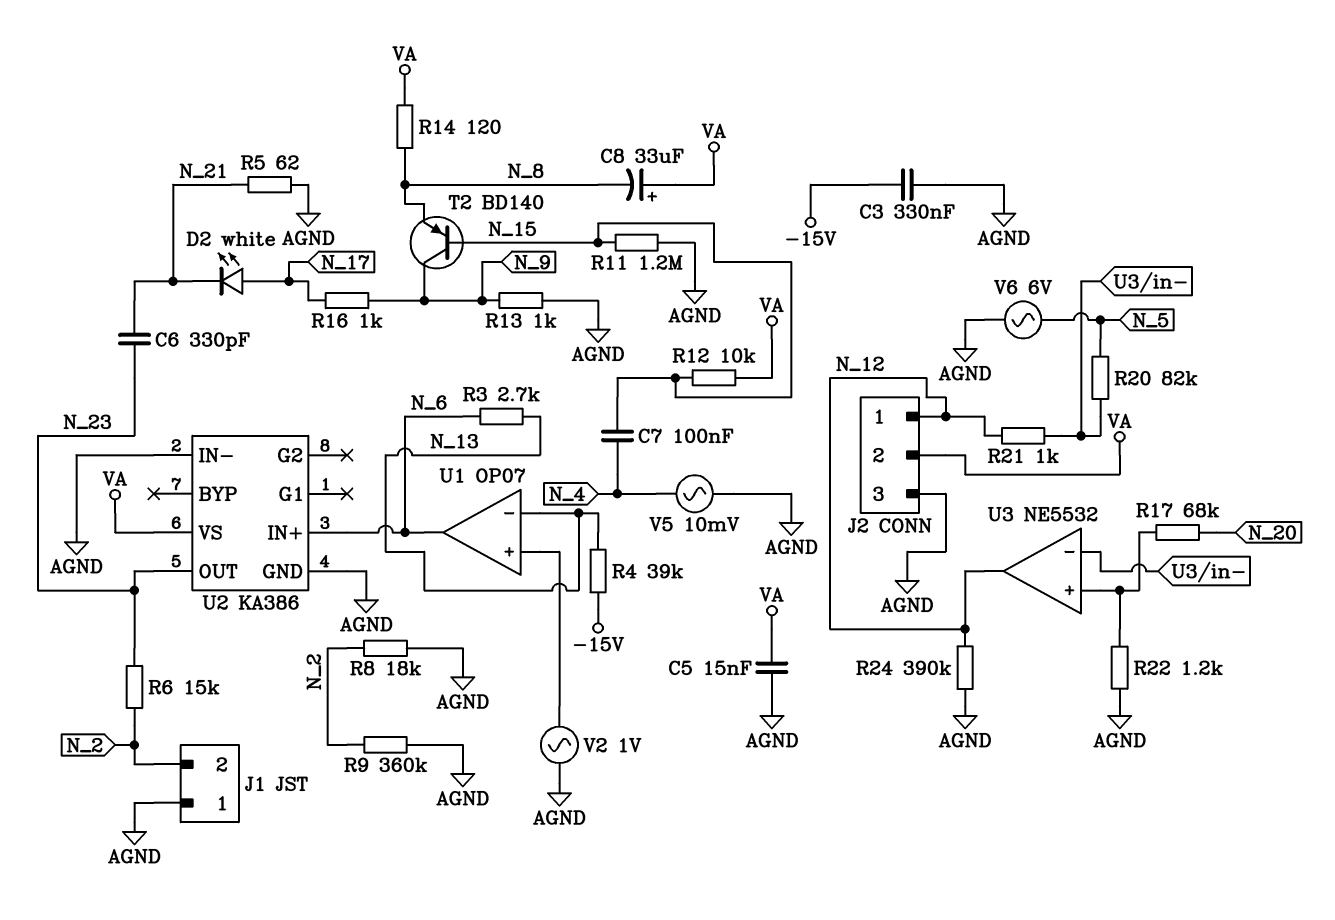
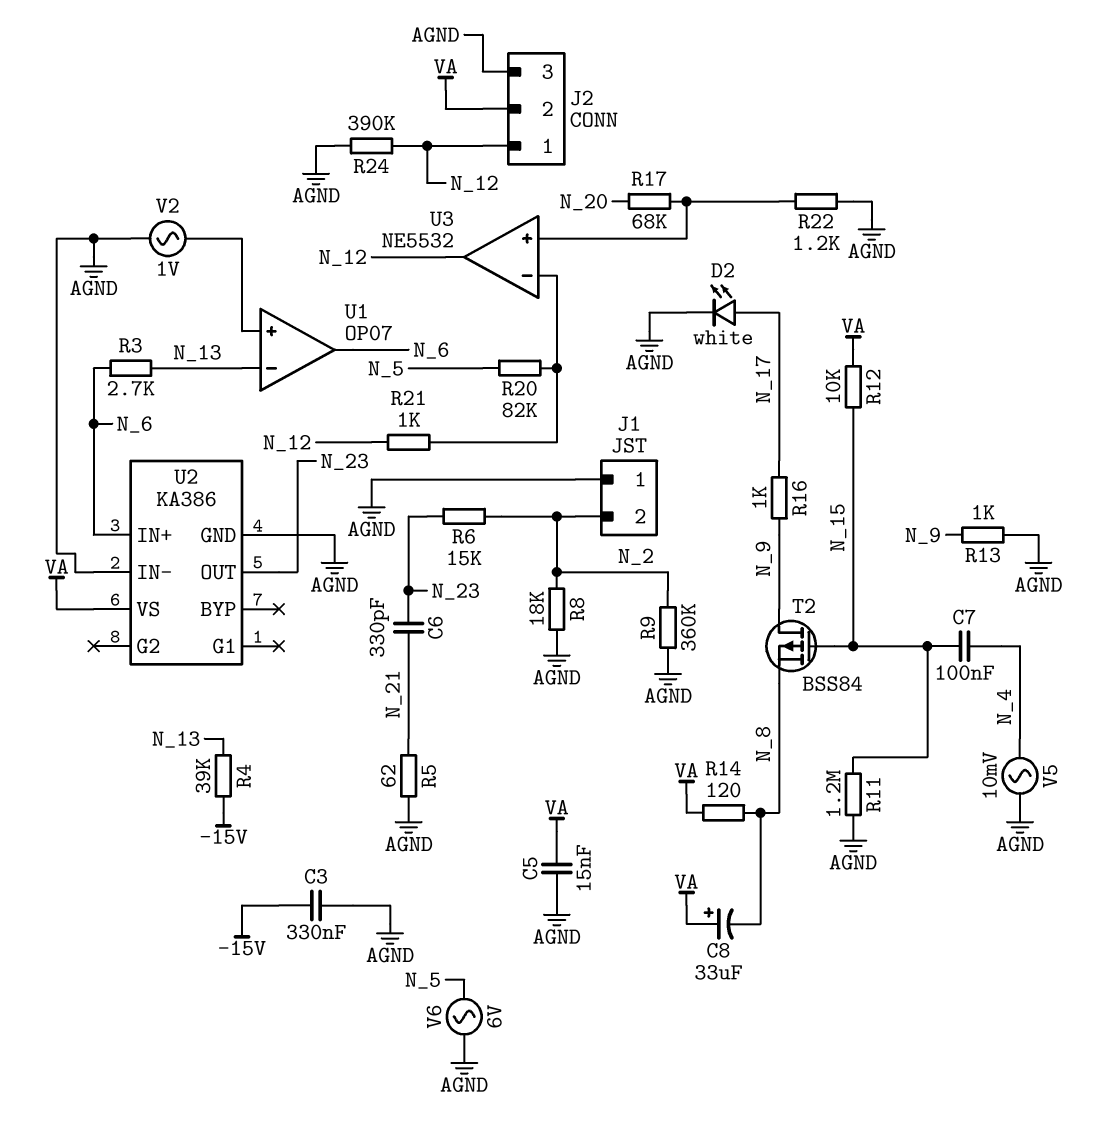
D2: LED white (A N_17, K N_21) -> LED white (A N_17, K AGND)
T2: PNP BD140 (B N_15, C N_9, E N_8) -> PMOS BSS84 (G N_15, D N_9, S N_8)

